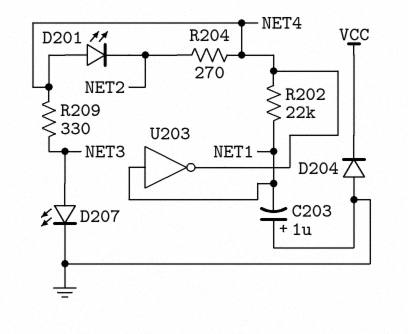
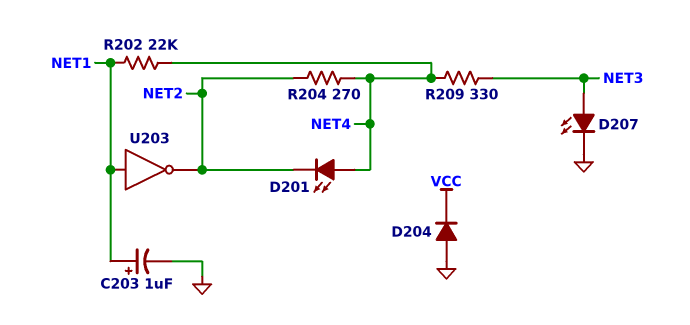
C203: 1uF (plus GND, minus NET1) -> 1uF (plus NET1, minus GND)
U203: NOT (in NET1, out NET4) -> NOT (in NET1, out NET2)

